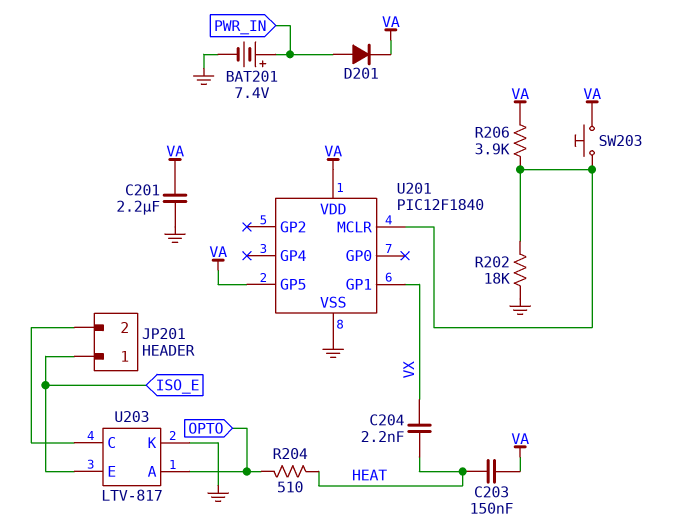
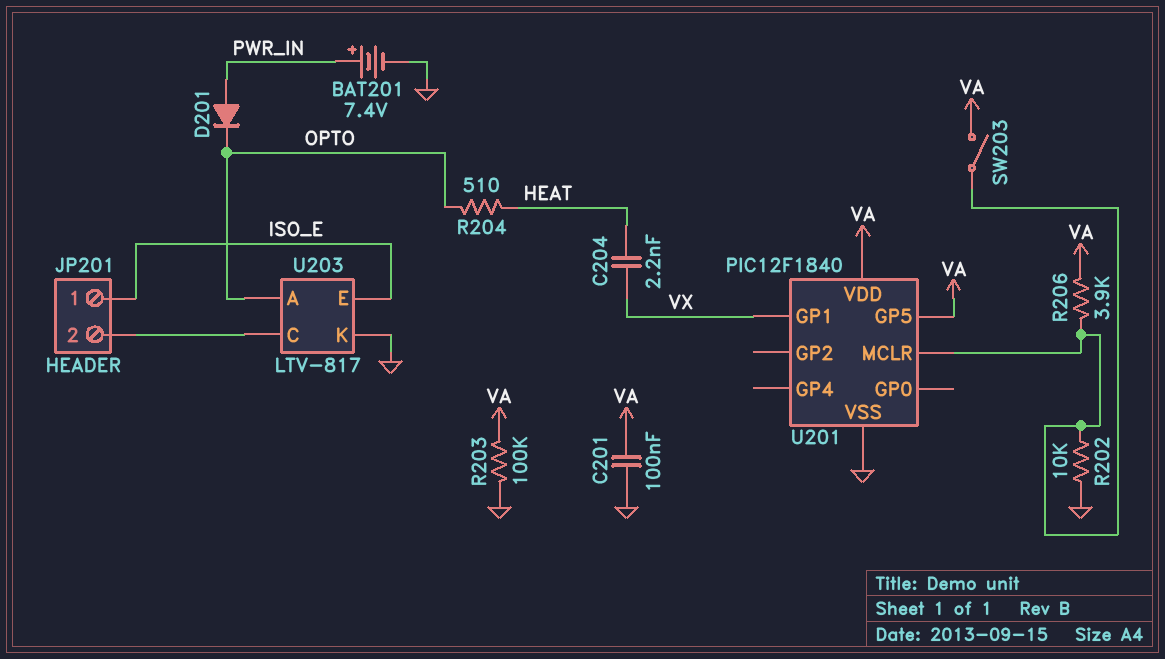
C201: 2.2uF (GND, VA) -> 100nF (GND, VA)
C203: 150nF (HEAT, VA) -> none
D201: diode (A PWR_IN, K VA) -> diode (A PWR_IN, K OPTO)
R202: 18k (GND, U201/MCLR) -> 10k (GND, U201/MCLR)
R203: none -> 100k (GND, VA)
SW203: button (U201/MCLR, VA) -> switch (U201/MCLR, VA)

